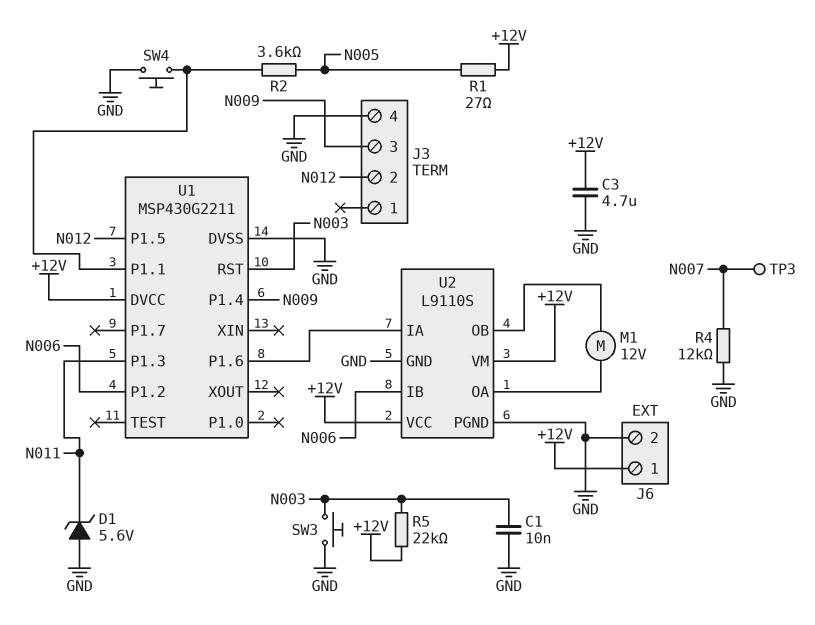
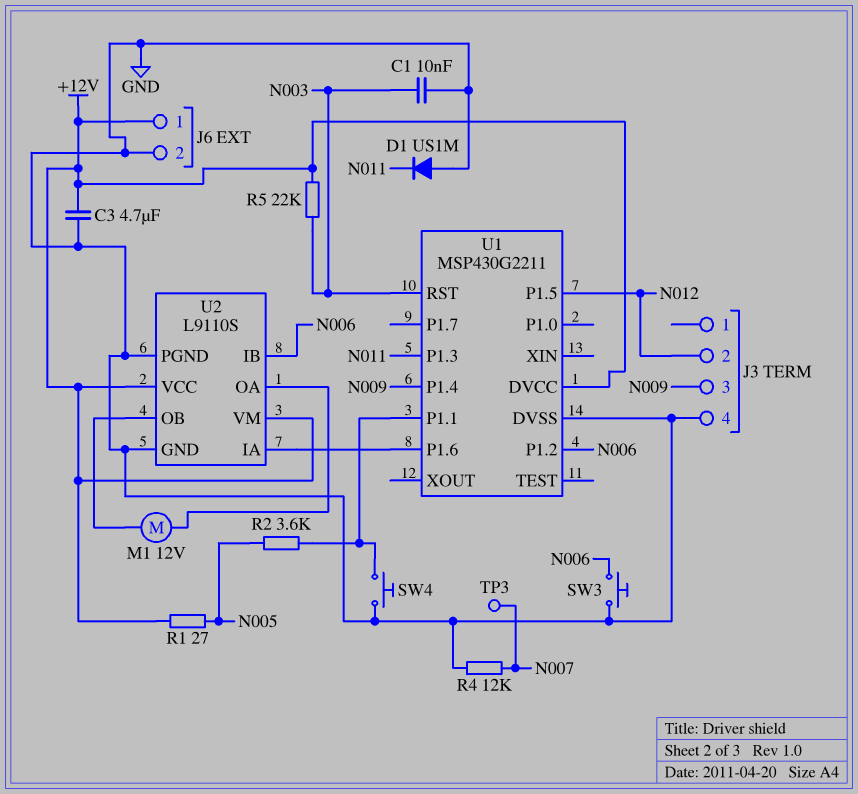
D1: zener 5.6V (A GND, K N011) -> diode US1M (A GND, K N011)
SW3: button (GND, N003) -> button (GND, N006)

